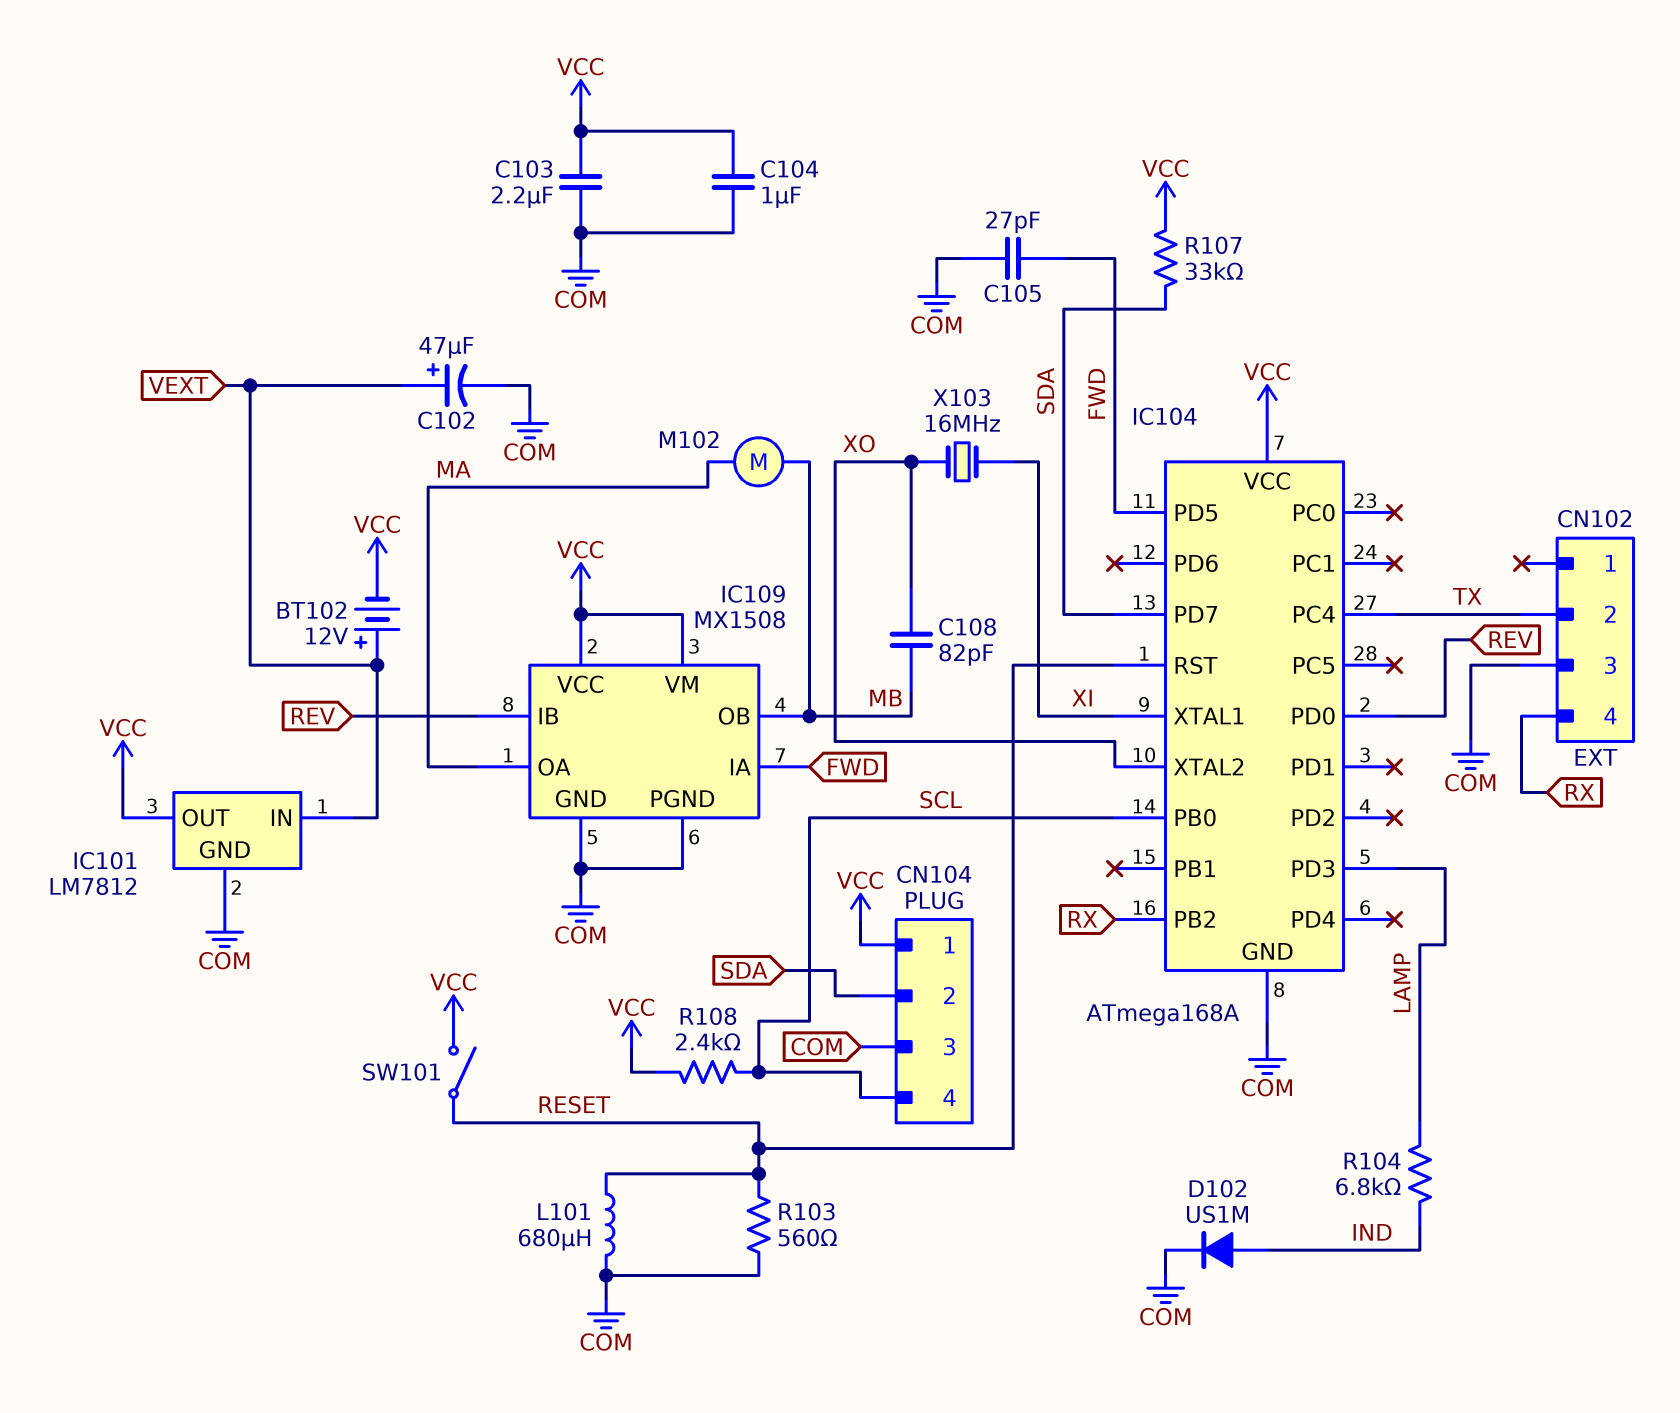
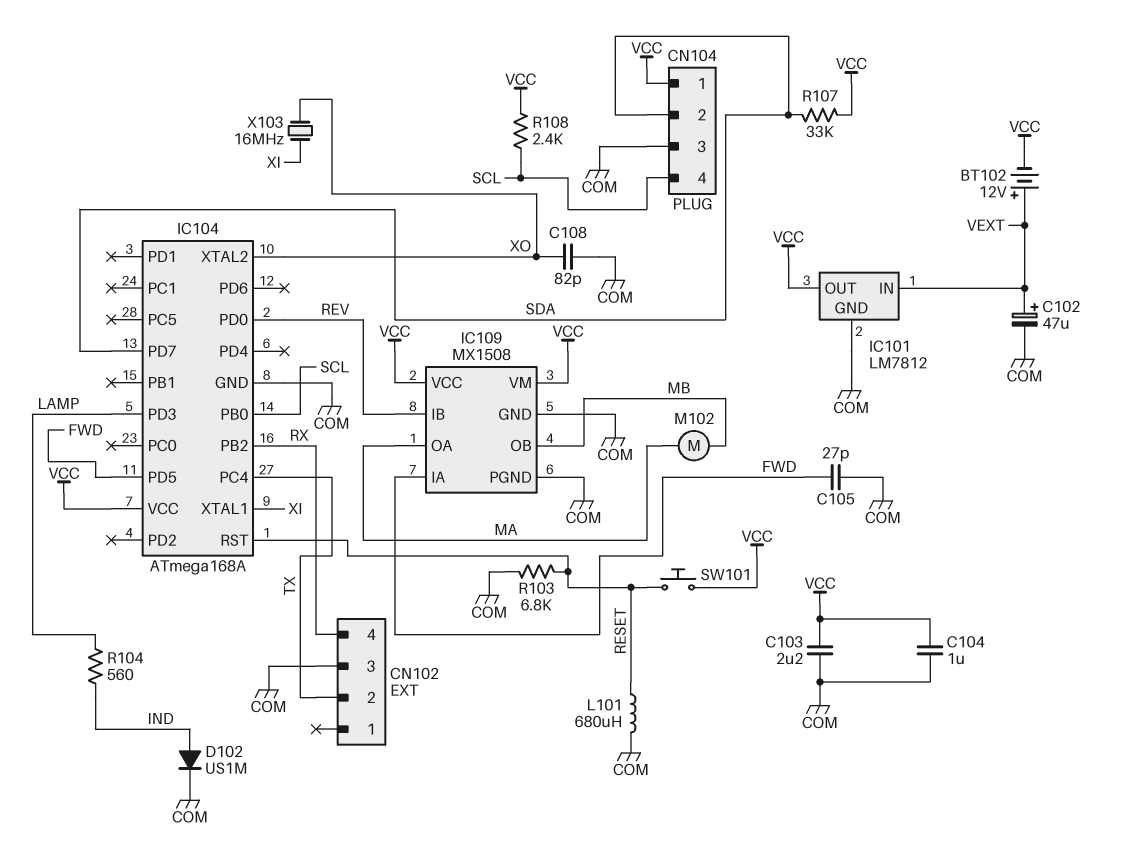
C108: 82pF (MB, XO) -> 82pF (COM, XO)
R103: 560 (COM, RESET) -> 6.8k (COM, RESET)
R104: 6.8k (IND, LAMP) -> 560 (IND, LAMP)
SW101: switch (RESET, VCC) -> button (RESET, VCC)

